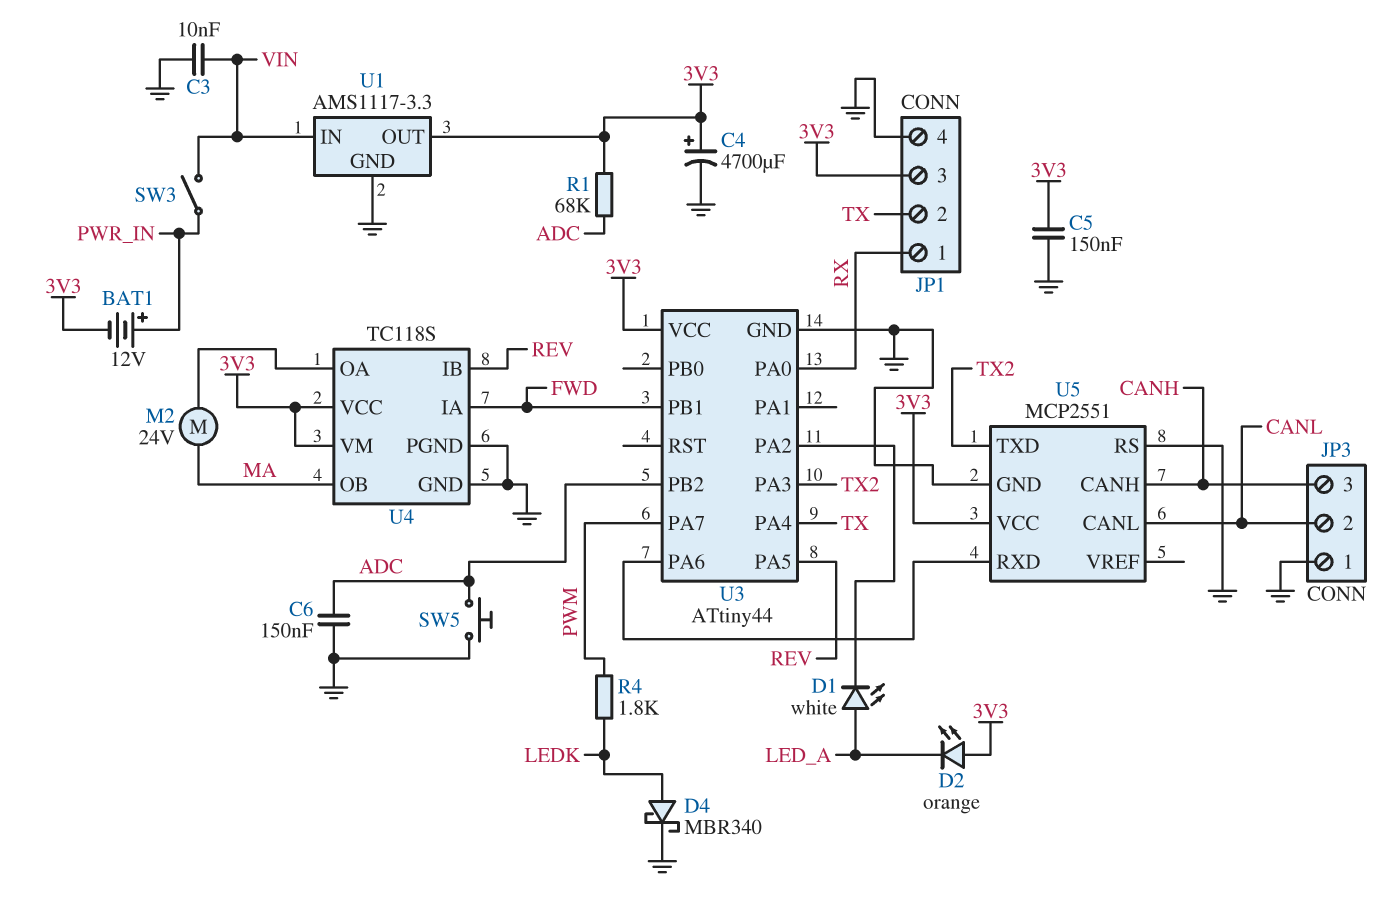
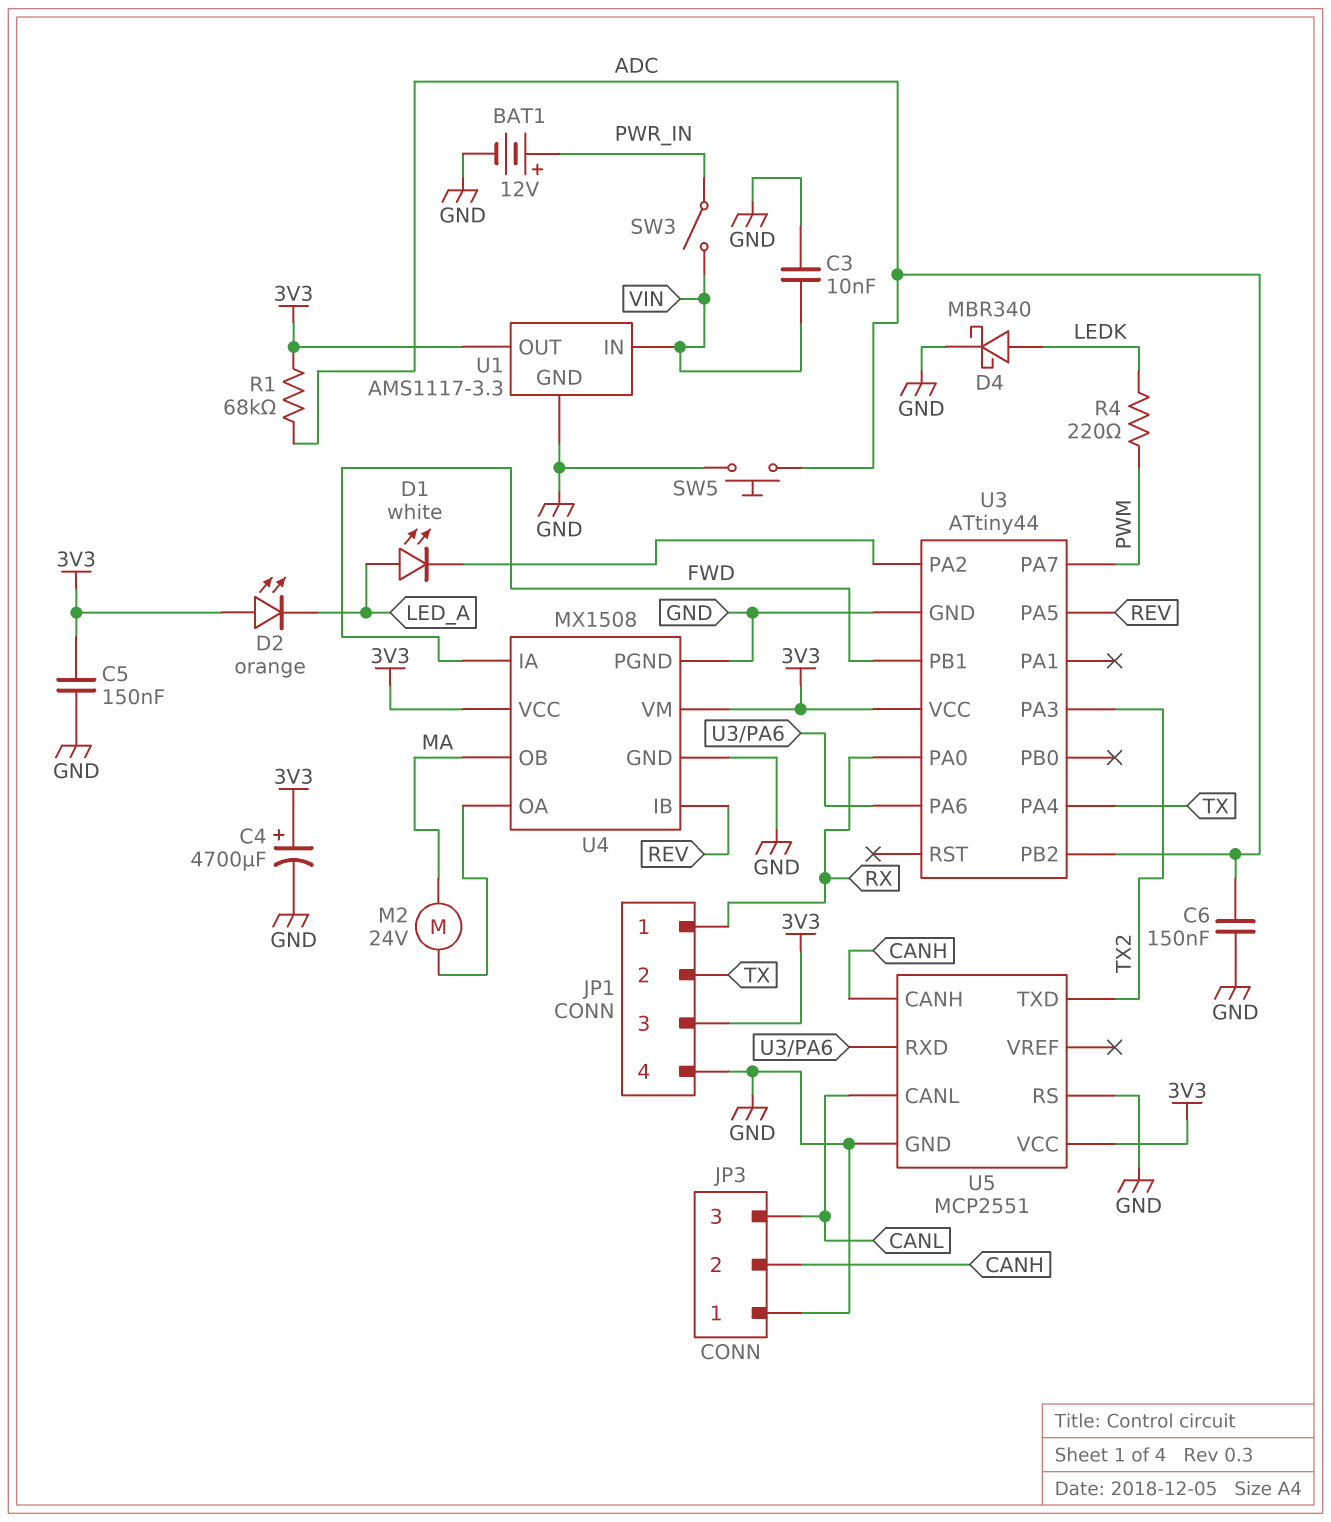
BAT1: 12V (plus PWR_IN, minus 3V3) -> 12V (plus PWR_IN, minus GND)
JP3 pin 2: CANL -> CANH
JP3 pin 3: CANH -> CANL
R4: 1.8k (LEDK, PWM) -> 220 (LEDK, PWM)
U4: TC118S -> MX1508

